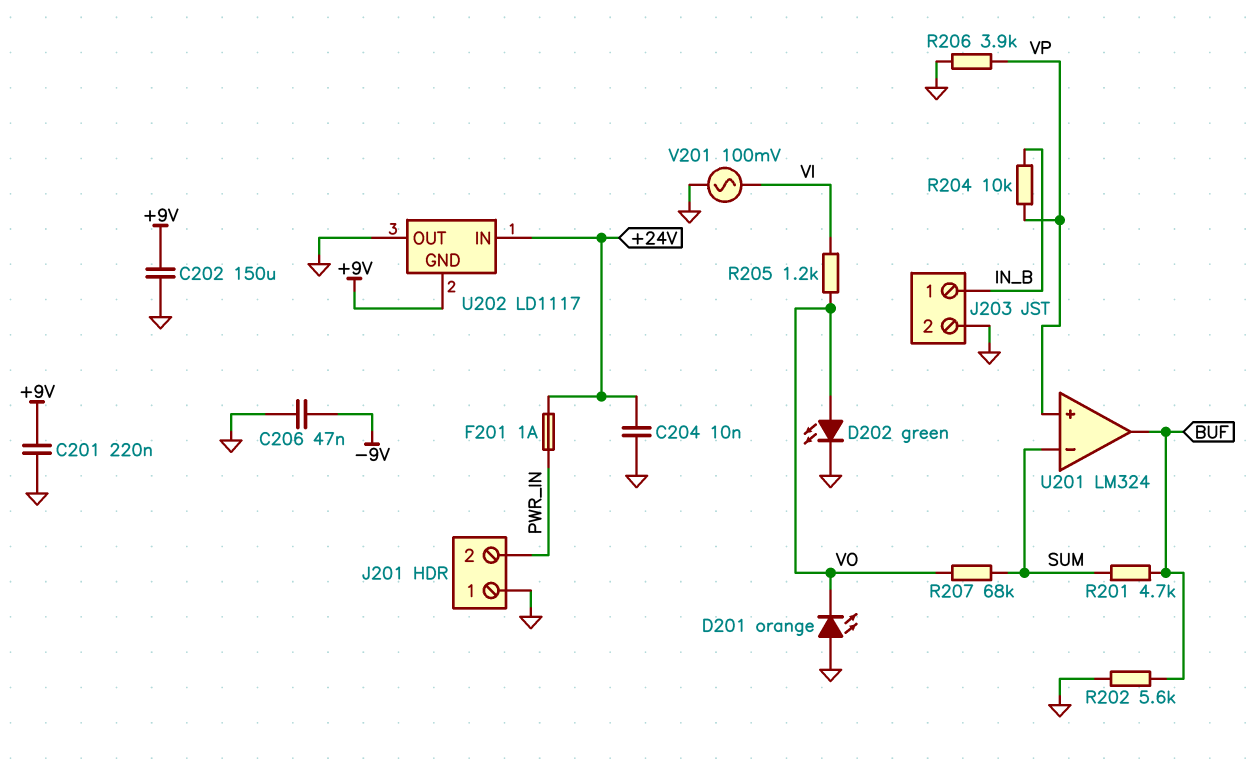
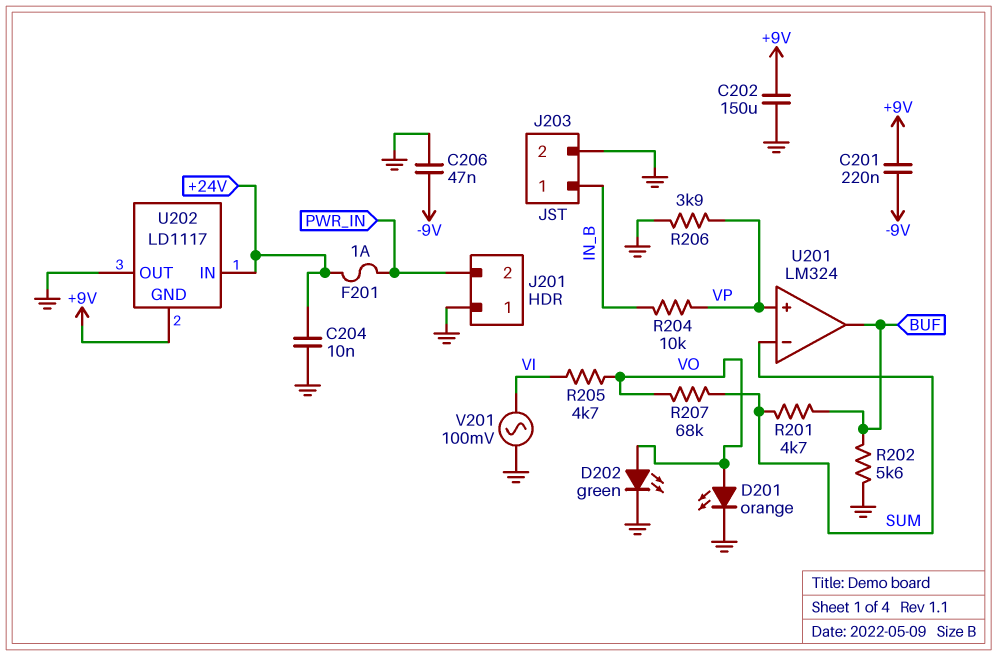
C201: 220nF (+9V, GND) -> 220nF (+9V, -9V)
D201: LED orange (A GND, K VO) -> LED orange (A VO, K GND)
R205: 1.2k (VI, VO) -> 4.7k (VI, VO)

